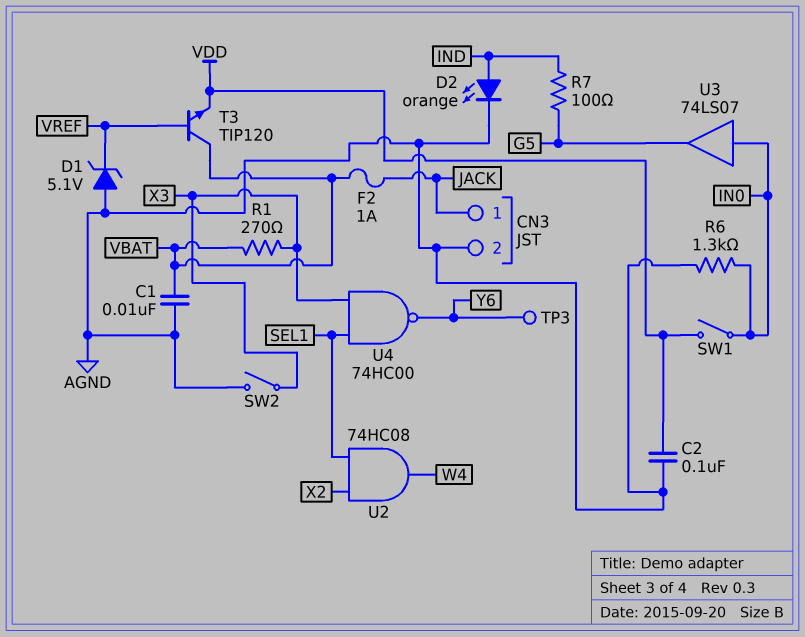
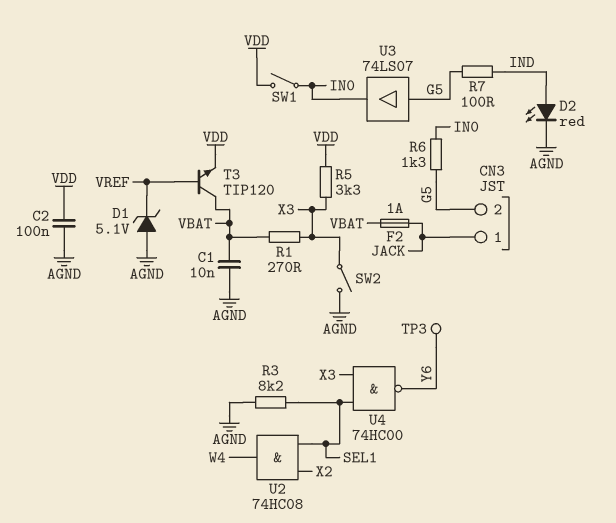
CN3 pin 2: AGND -> G5
D2: LED orange (A IND, K AGND) -> LED red (A IND, K AGND)
R3: none -> 8.2k (AGND, SEL1)
R5: none -> 3.3k (VDD, X3)
R6: 1.3k (AGND, IN0) -> 1.3k (G5, IN0)
U3: buffer 74LS07 (in IN0, out G5) -> buffer 74LS07 (in G5, out IN0)

